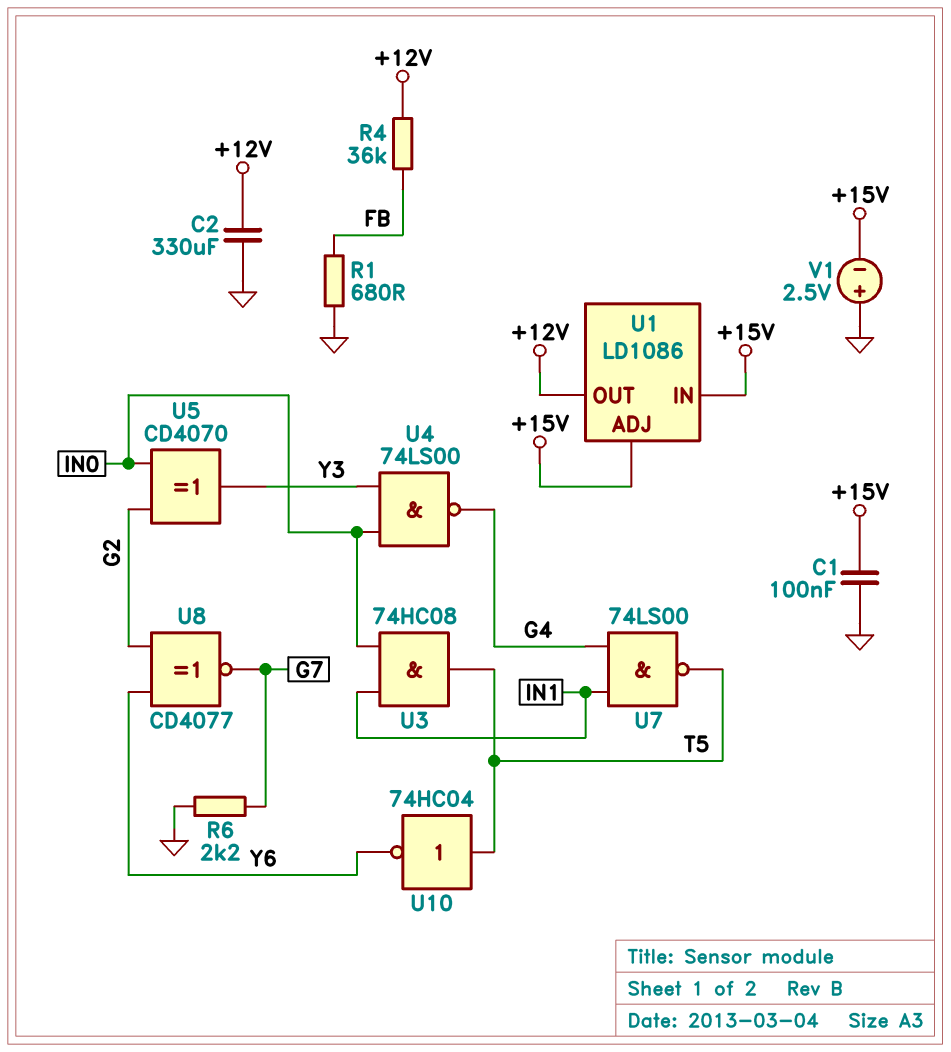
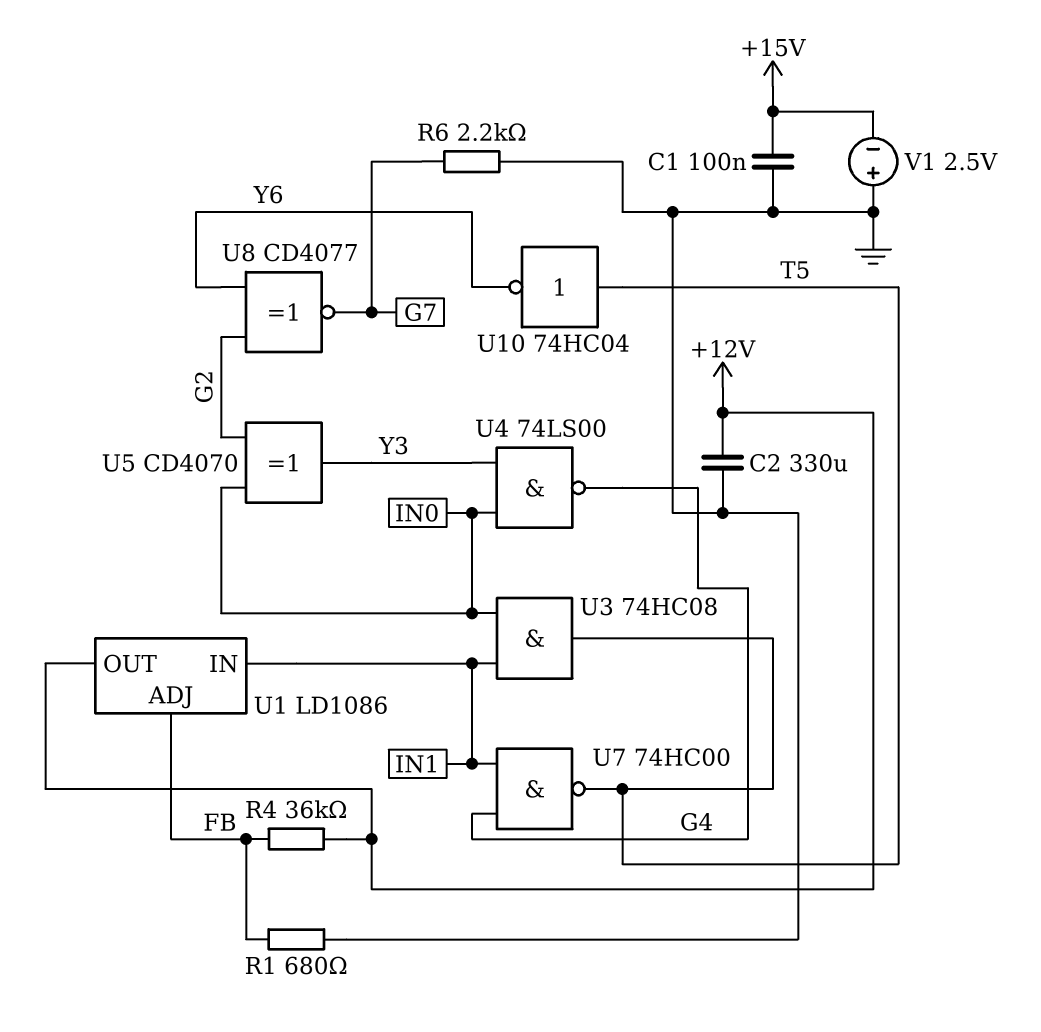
U1 pin ADJ: +15V -> FB
U1 pin IN: +15V -> IN1
U7: NAND 74LS00 (in G4, in IN1, out T5) -> NAND 74HC00 (in G4, in IN1, out T5)

